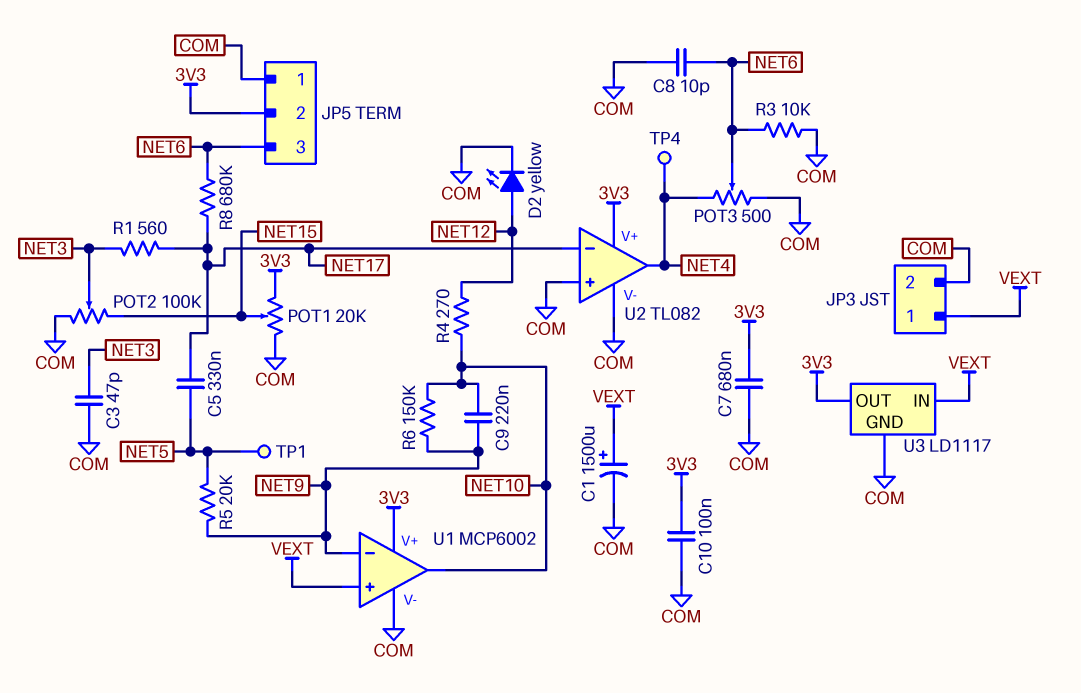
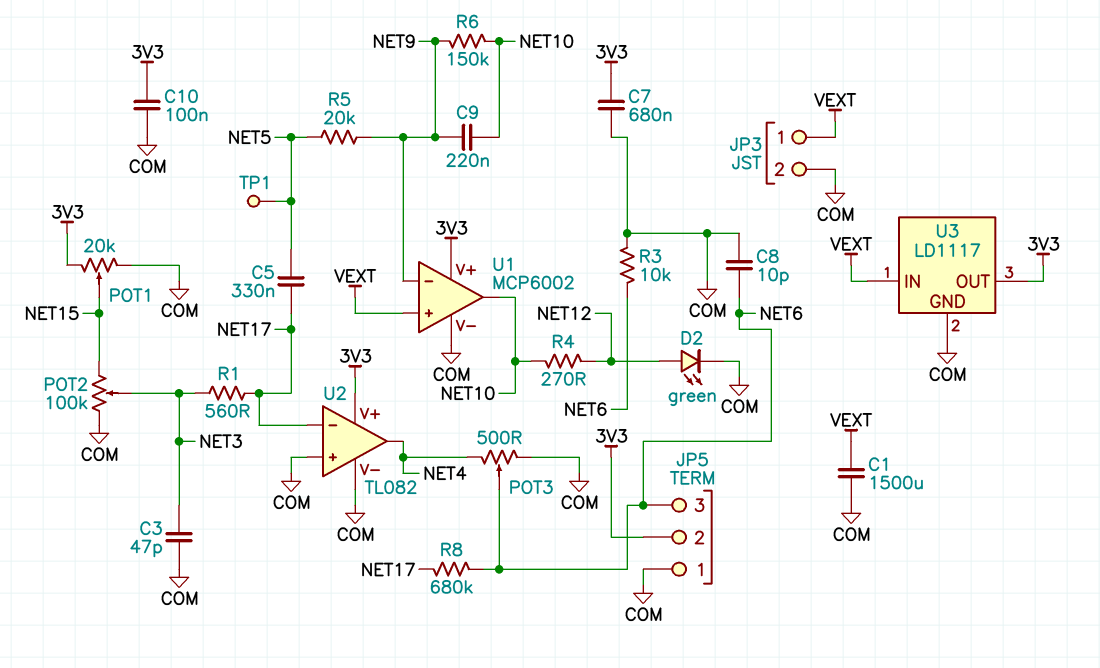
C1: 1500uF (plus VEXT, minus COM) -> 1500uF (COM, VEXT)
D2: LED yellow (A NET12, K COM) -> LED green (A NET12, K COM)
TP4: test point (NET4) -> none

